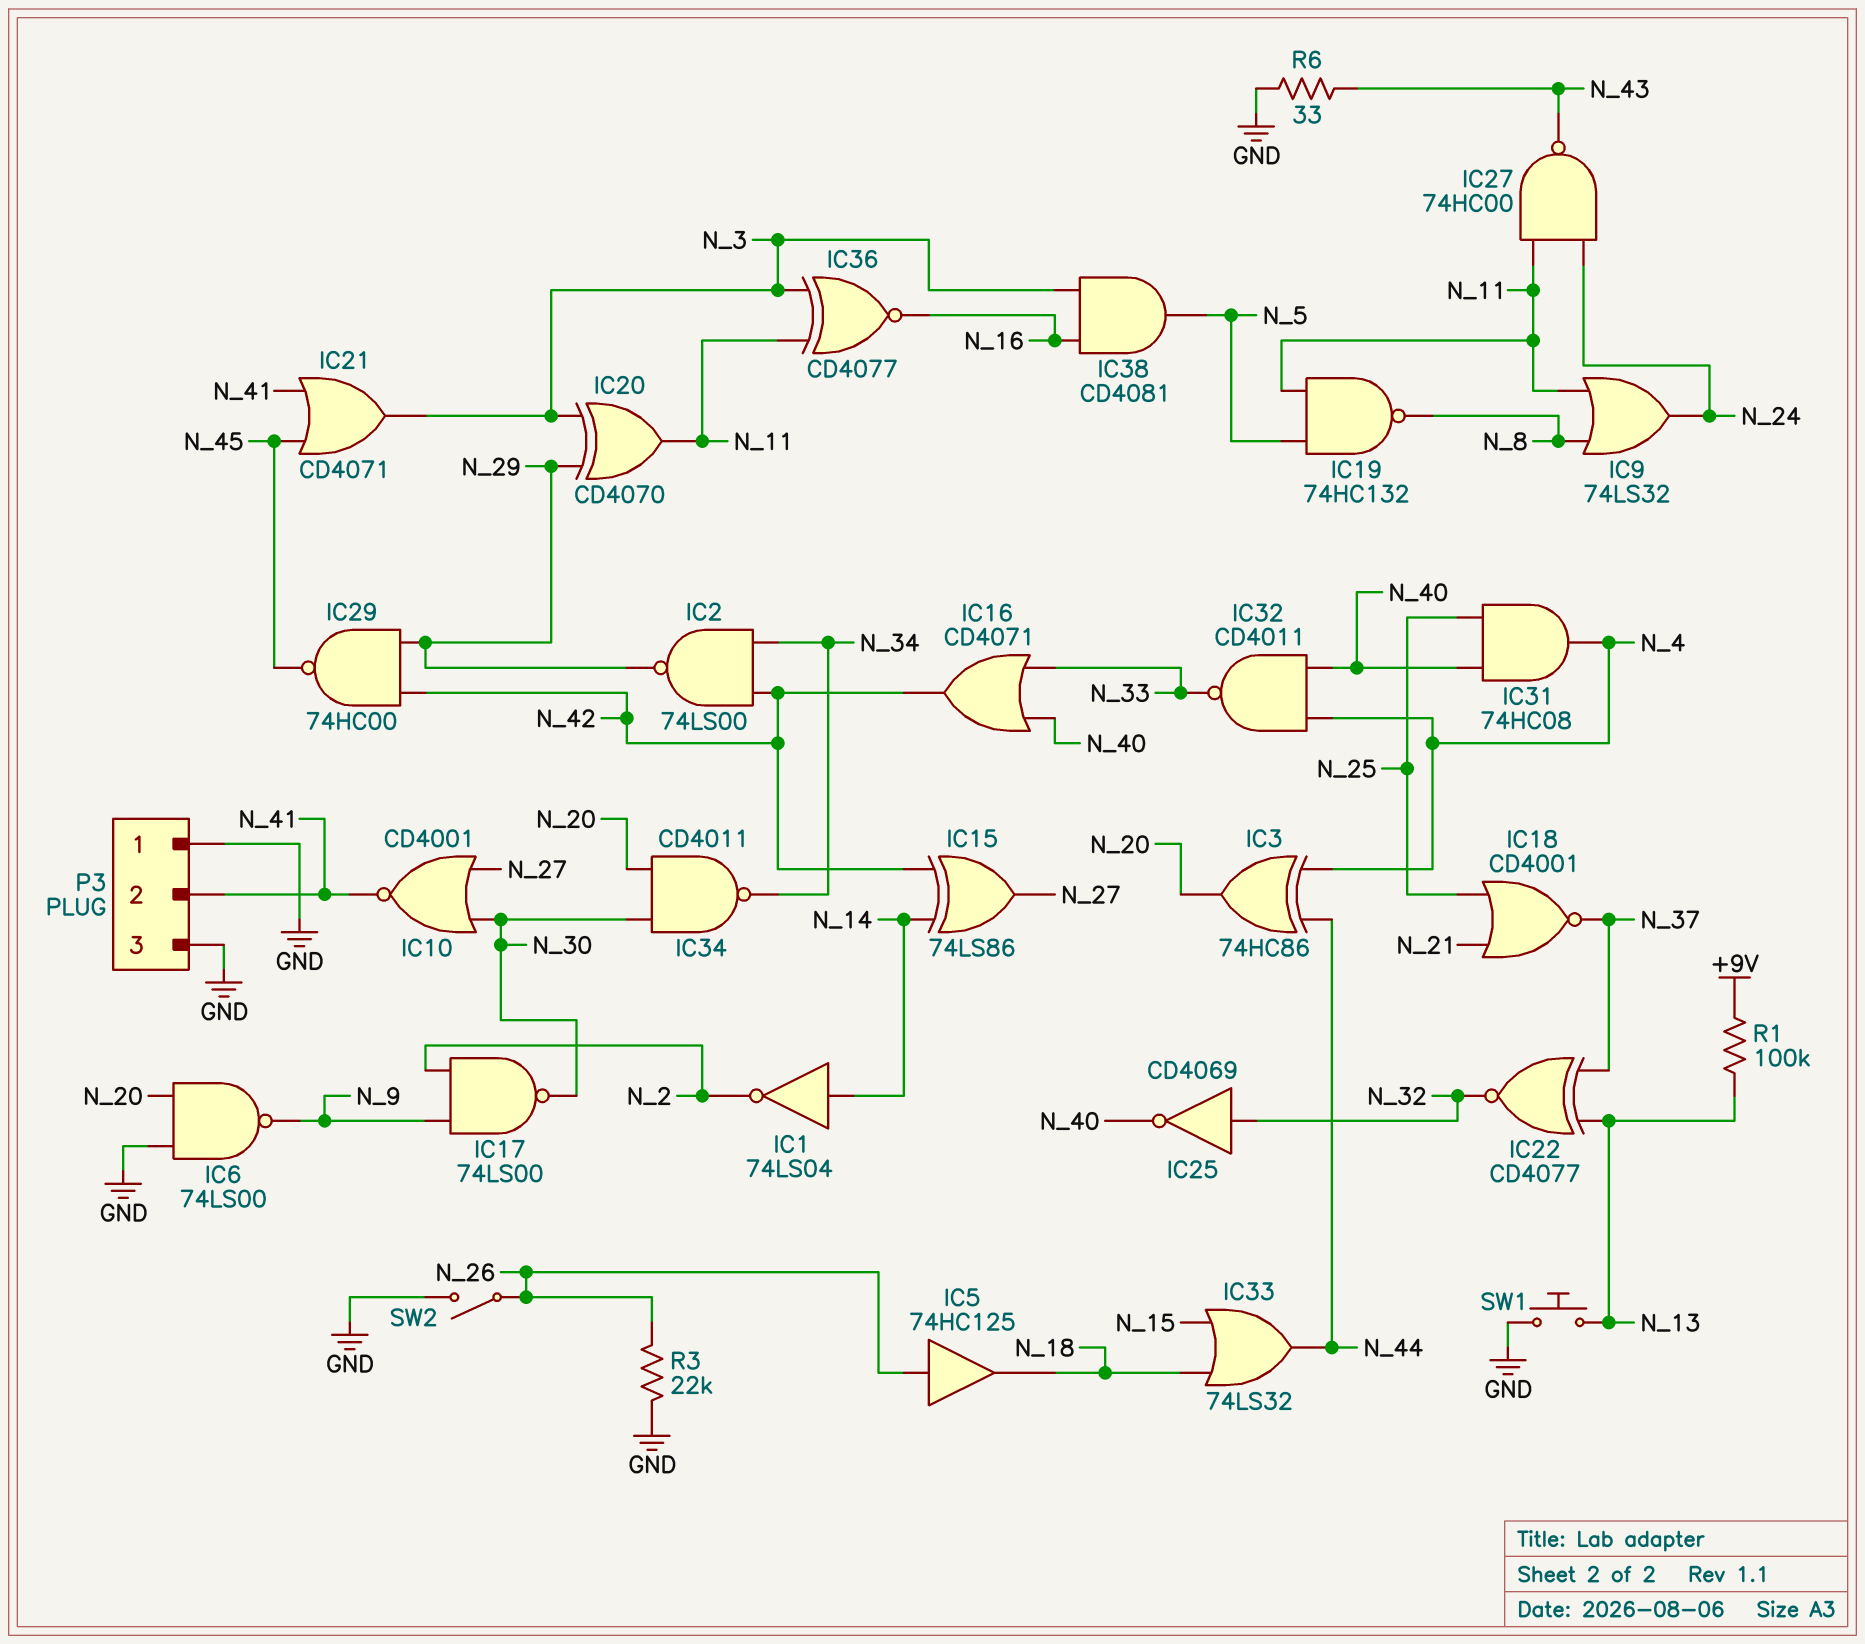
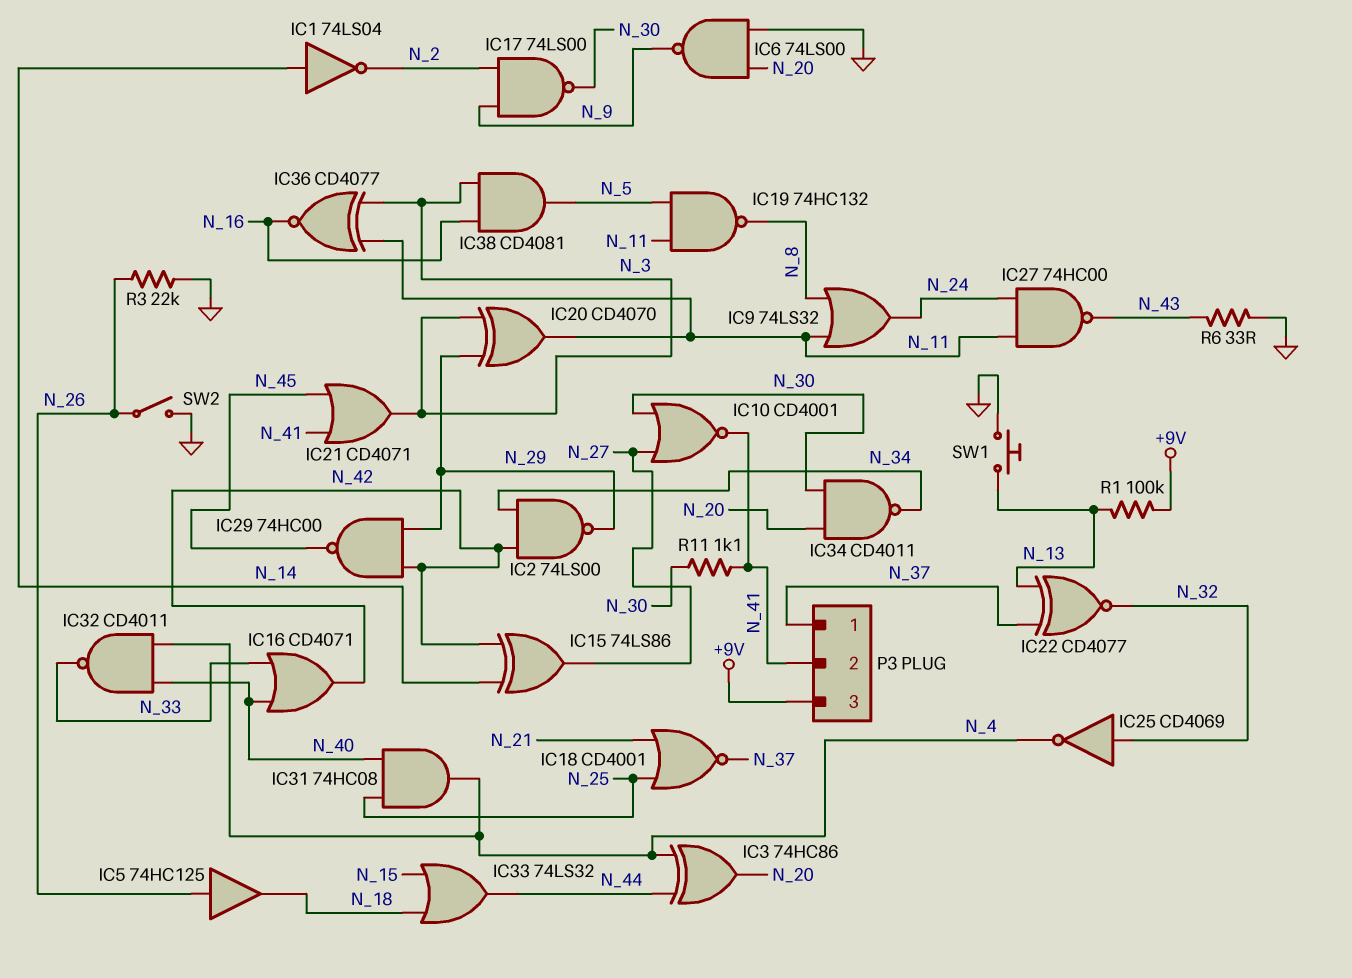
IC25: NOT CD4069 (in N_32, out N_40) -> NOT CD4069 (in N_32, out N_4)
P3 pin 1: GND -> N_37
P3 pin 3: GND -> +9V
R11: none -> 1.1k (N_30, N_41)

